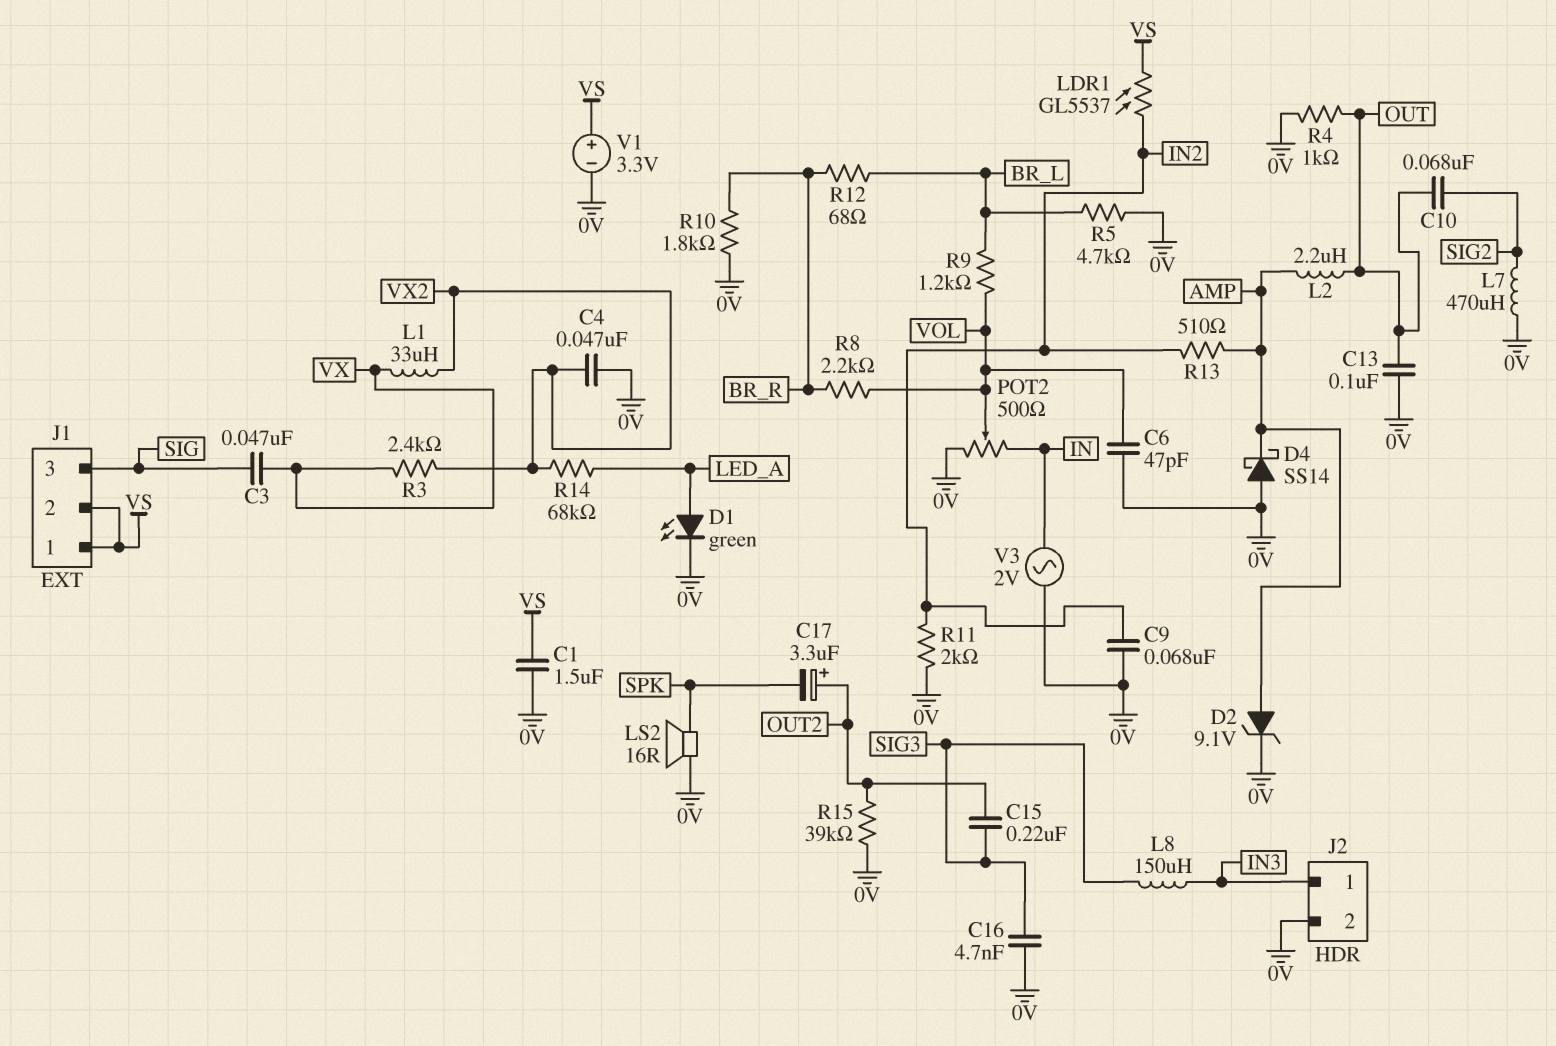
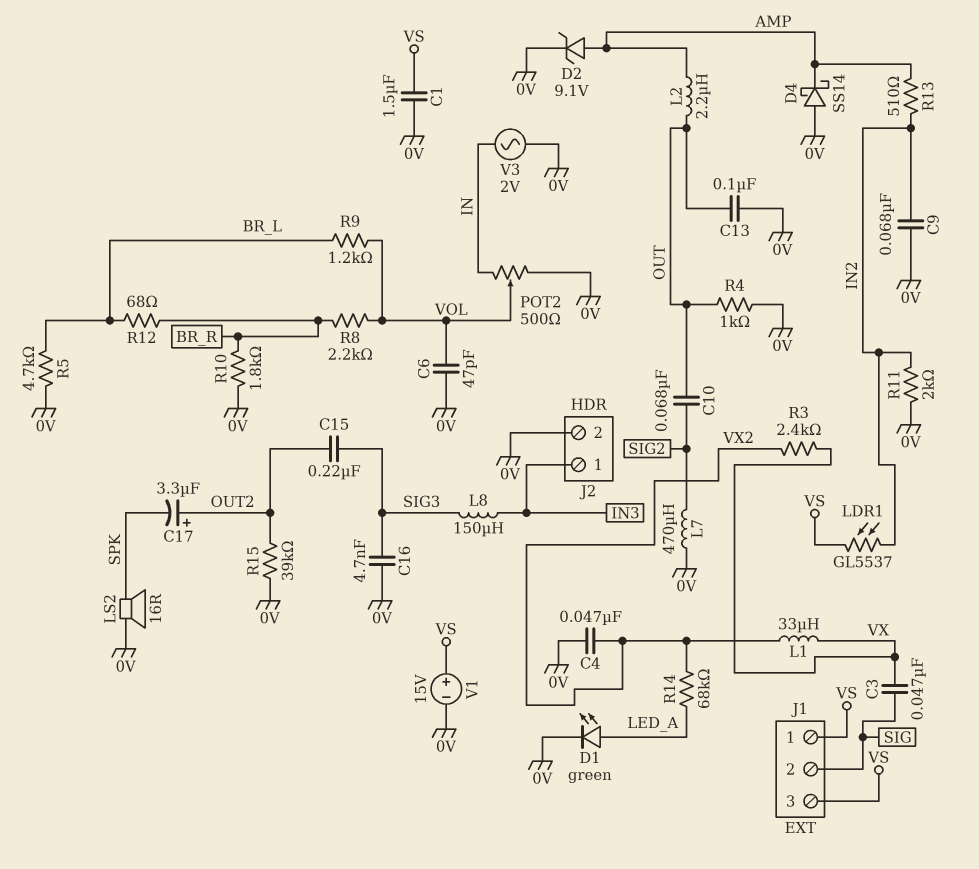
J1 pin 2: VS -> SIG
J1 pin 3: SIG -> VS
V1: 3.3V (plus VS, minus 0V) -> 15V (plus VS, minus 0V)

